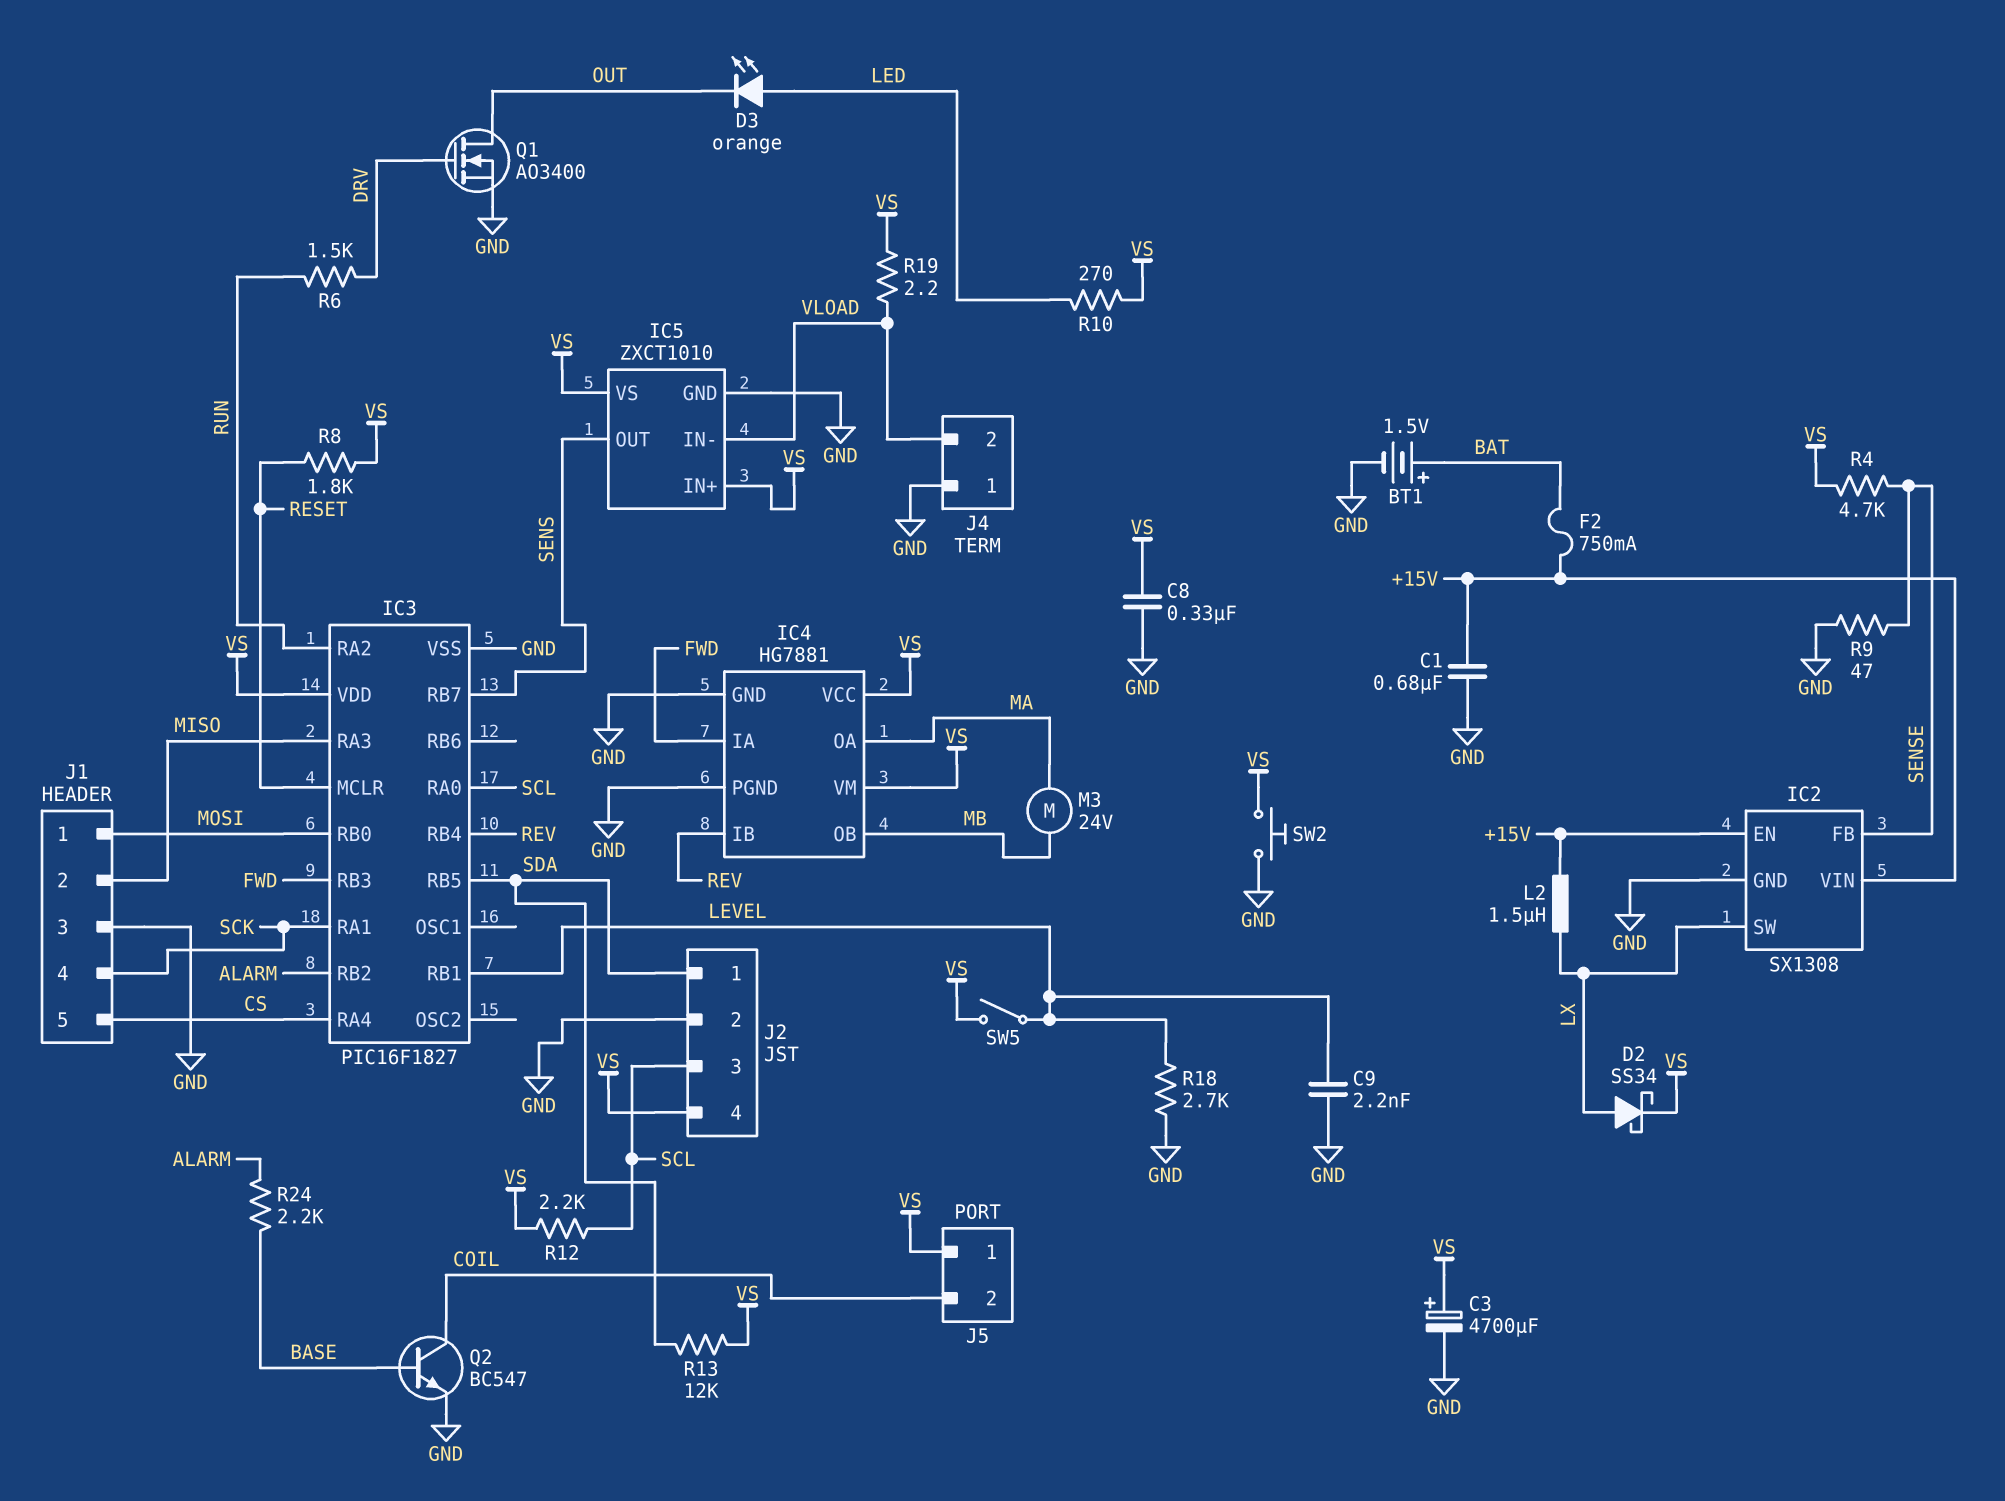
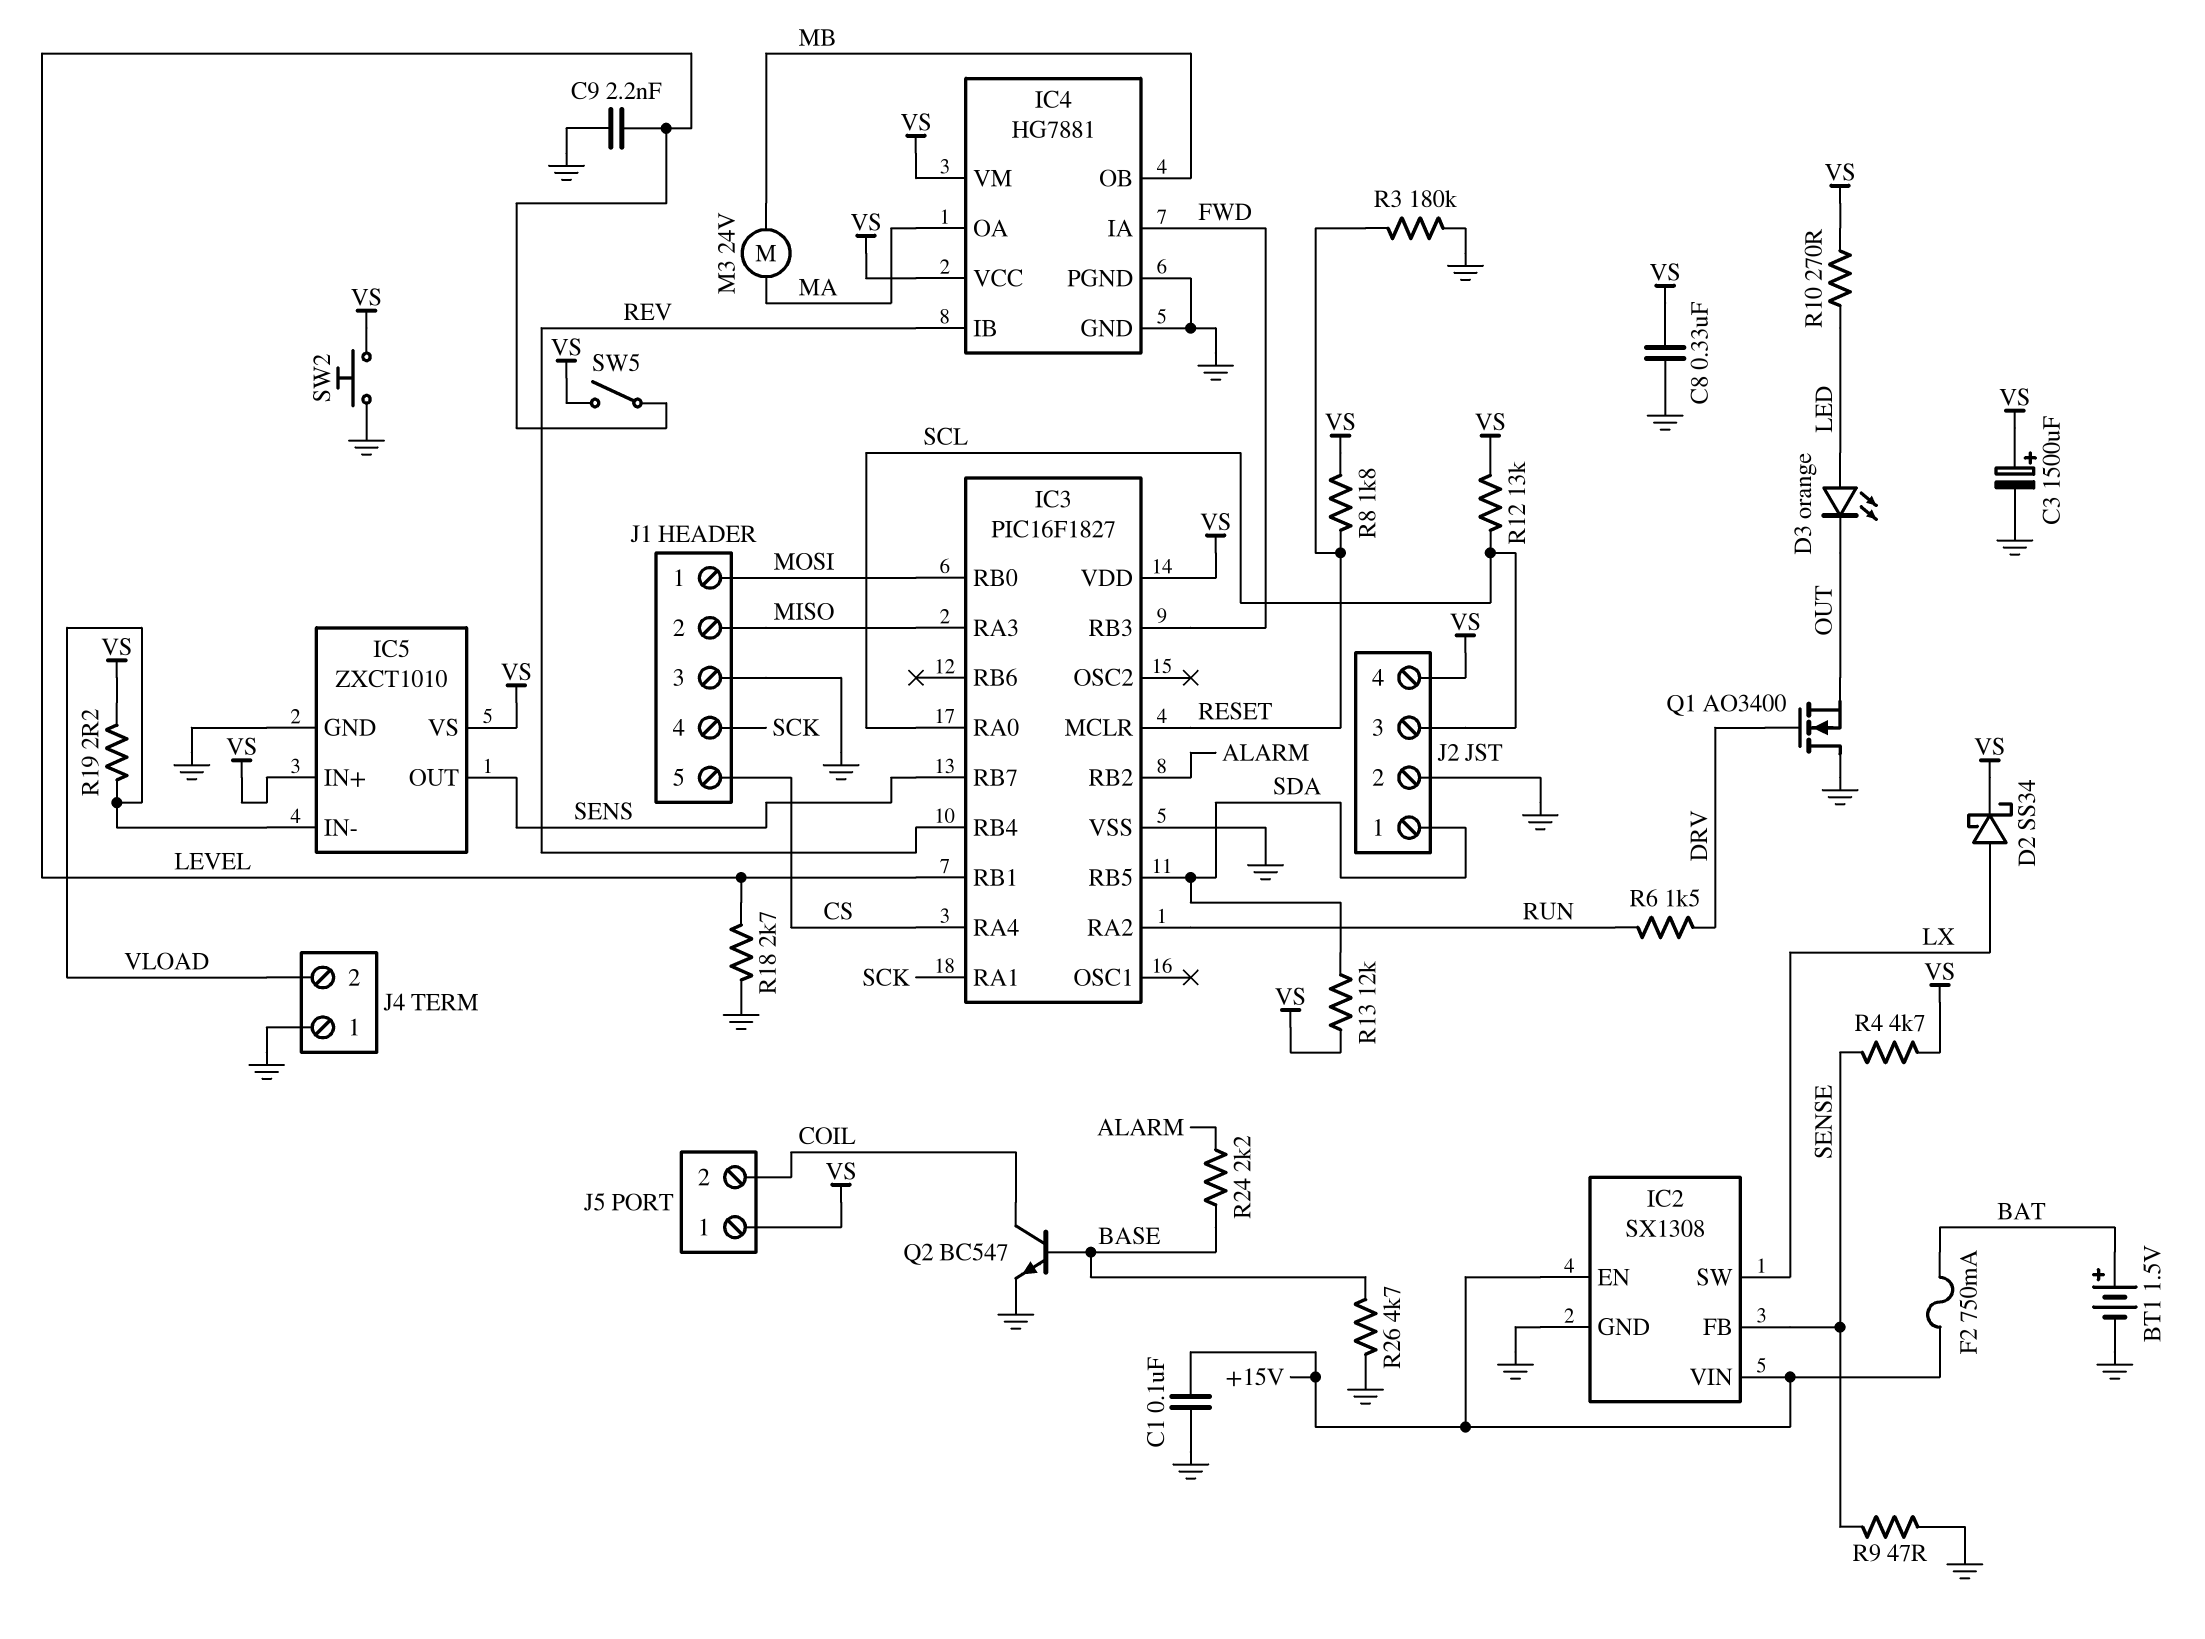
C1: 680nF (+15V, GND) -> 100nF (+15V, GND)
C3: 4700uF (plus VS, minus GND) -> 1500uF (plus VS, minus GND)
L2: 1.5uH (+15V, LX) -> none
Q1: NMOS AO3400 (G DRV, D OUT, S GND) -> NMOS AO3400 (G DRV, D GND, S OUT)
R3: none -> 180k (GND, RESET)
R12: 2.2k (SCL, VS) -> 13k (SCL, VS)
R26: none -> 4.7k (BASE, GND)

